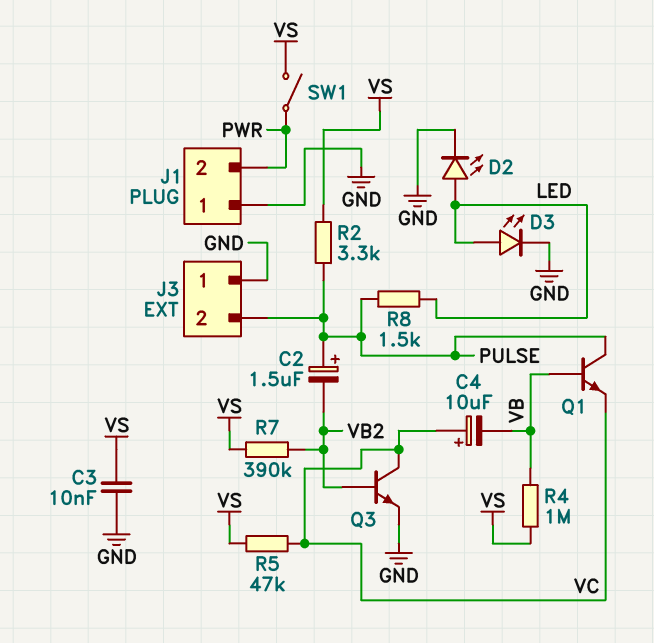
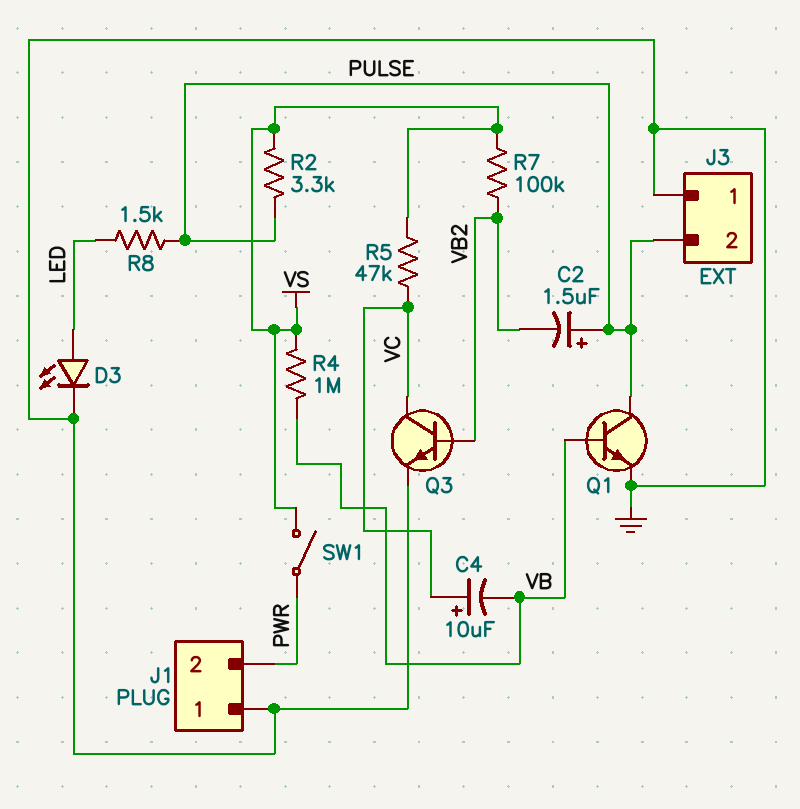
C3: 10nF (GND, VS) -> none
D2: LED (A LED, K GND) -> none
Q1: NPN (B VB, C PULSE, E VC) -> NPN (B VB, C PULSE, E GND)
R7: 390k (VB2, VS) -> 100k (VB2, VS)

